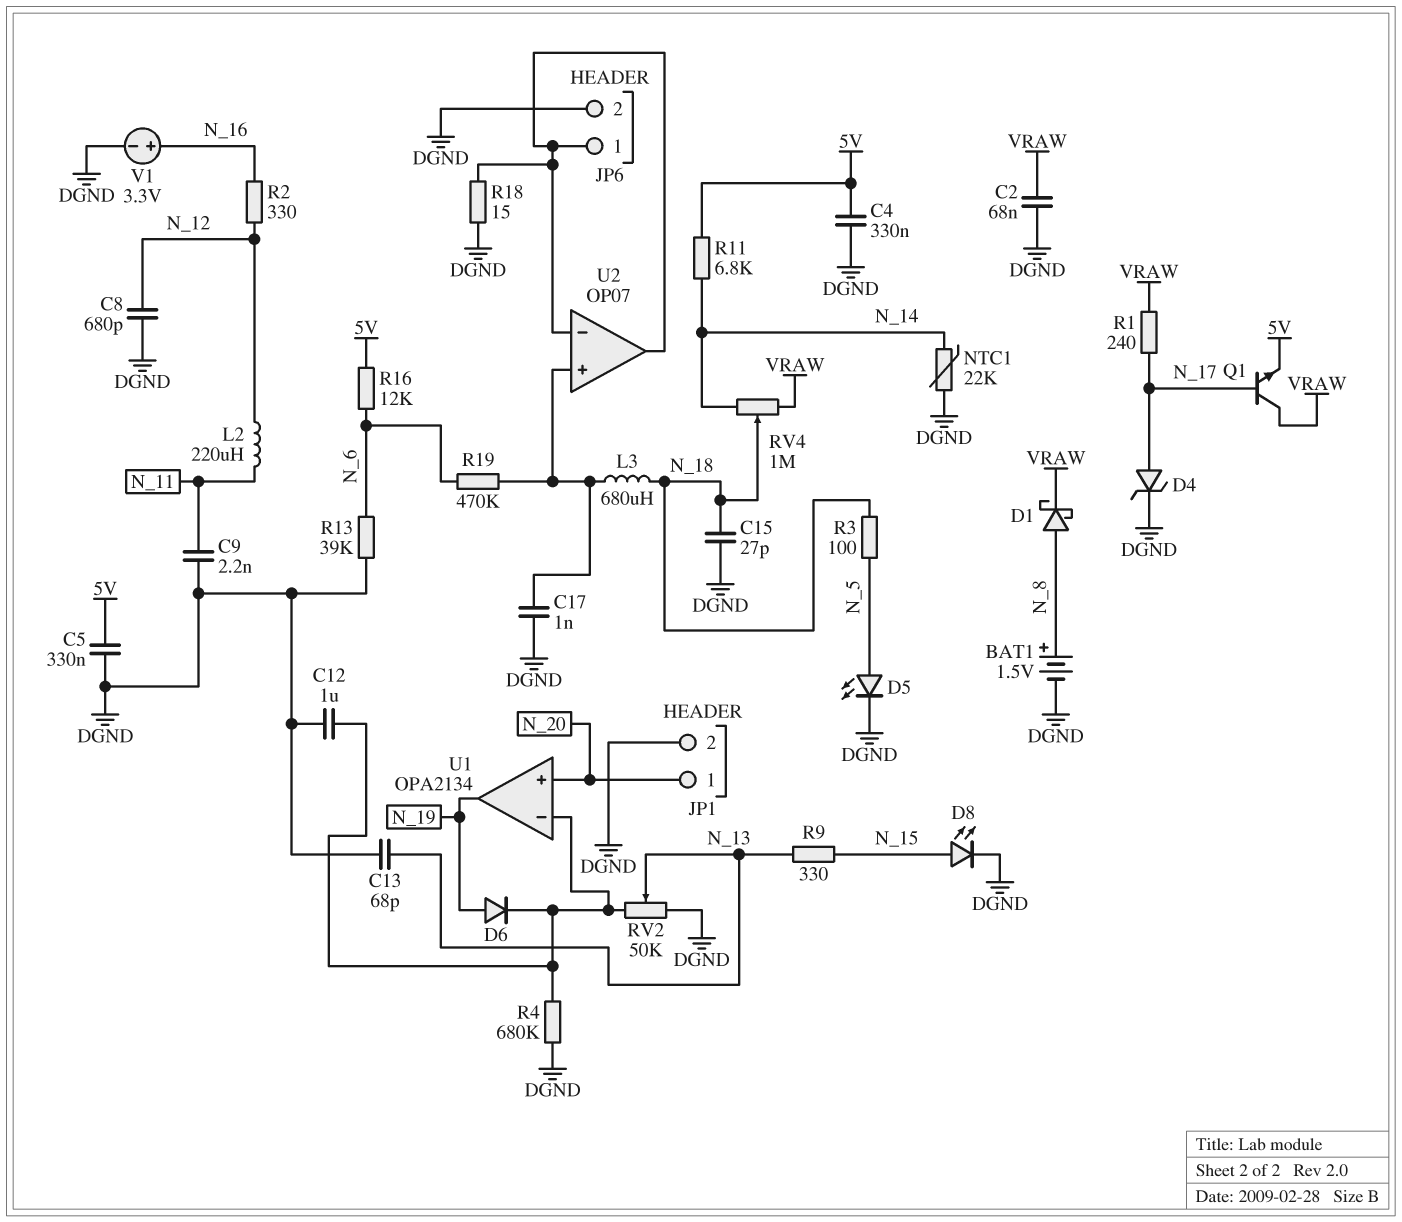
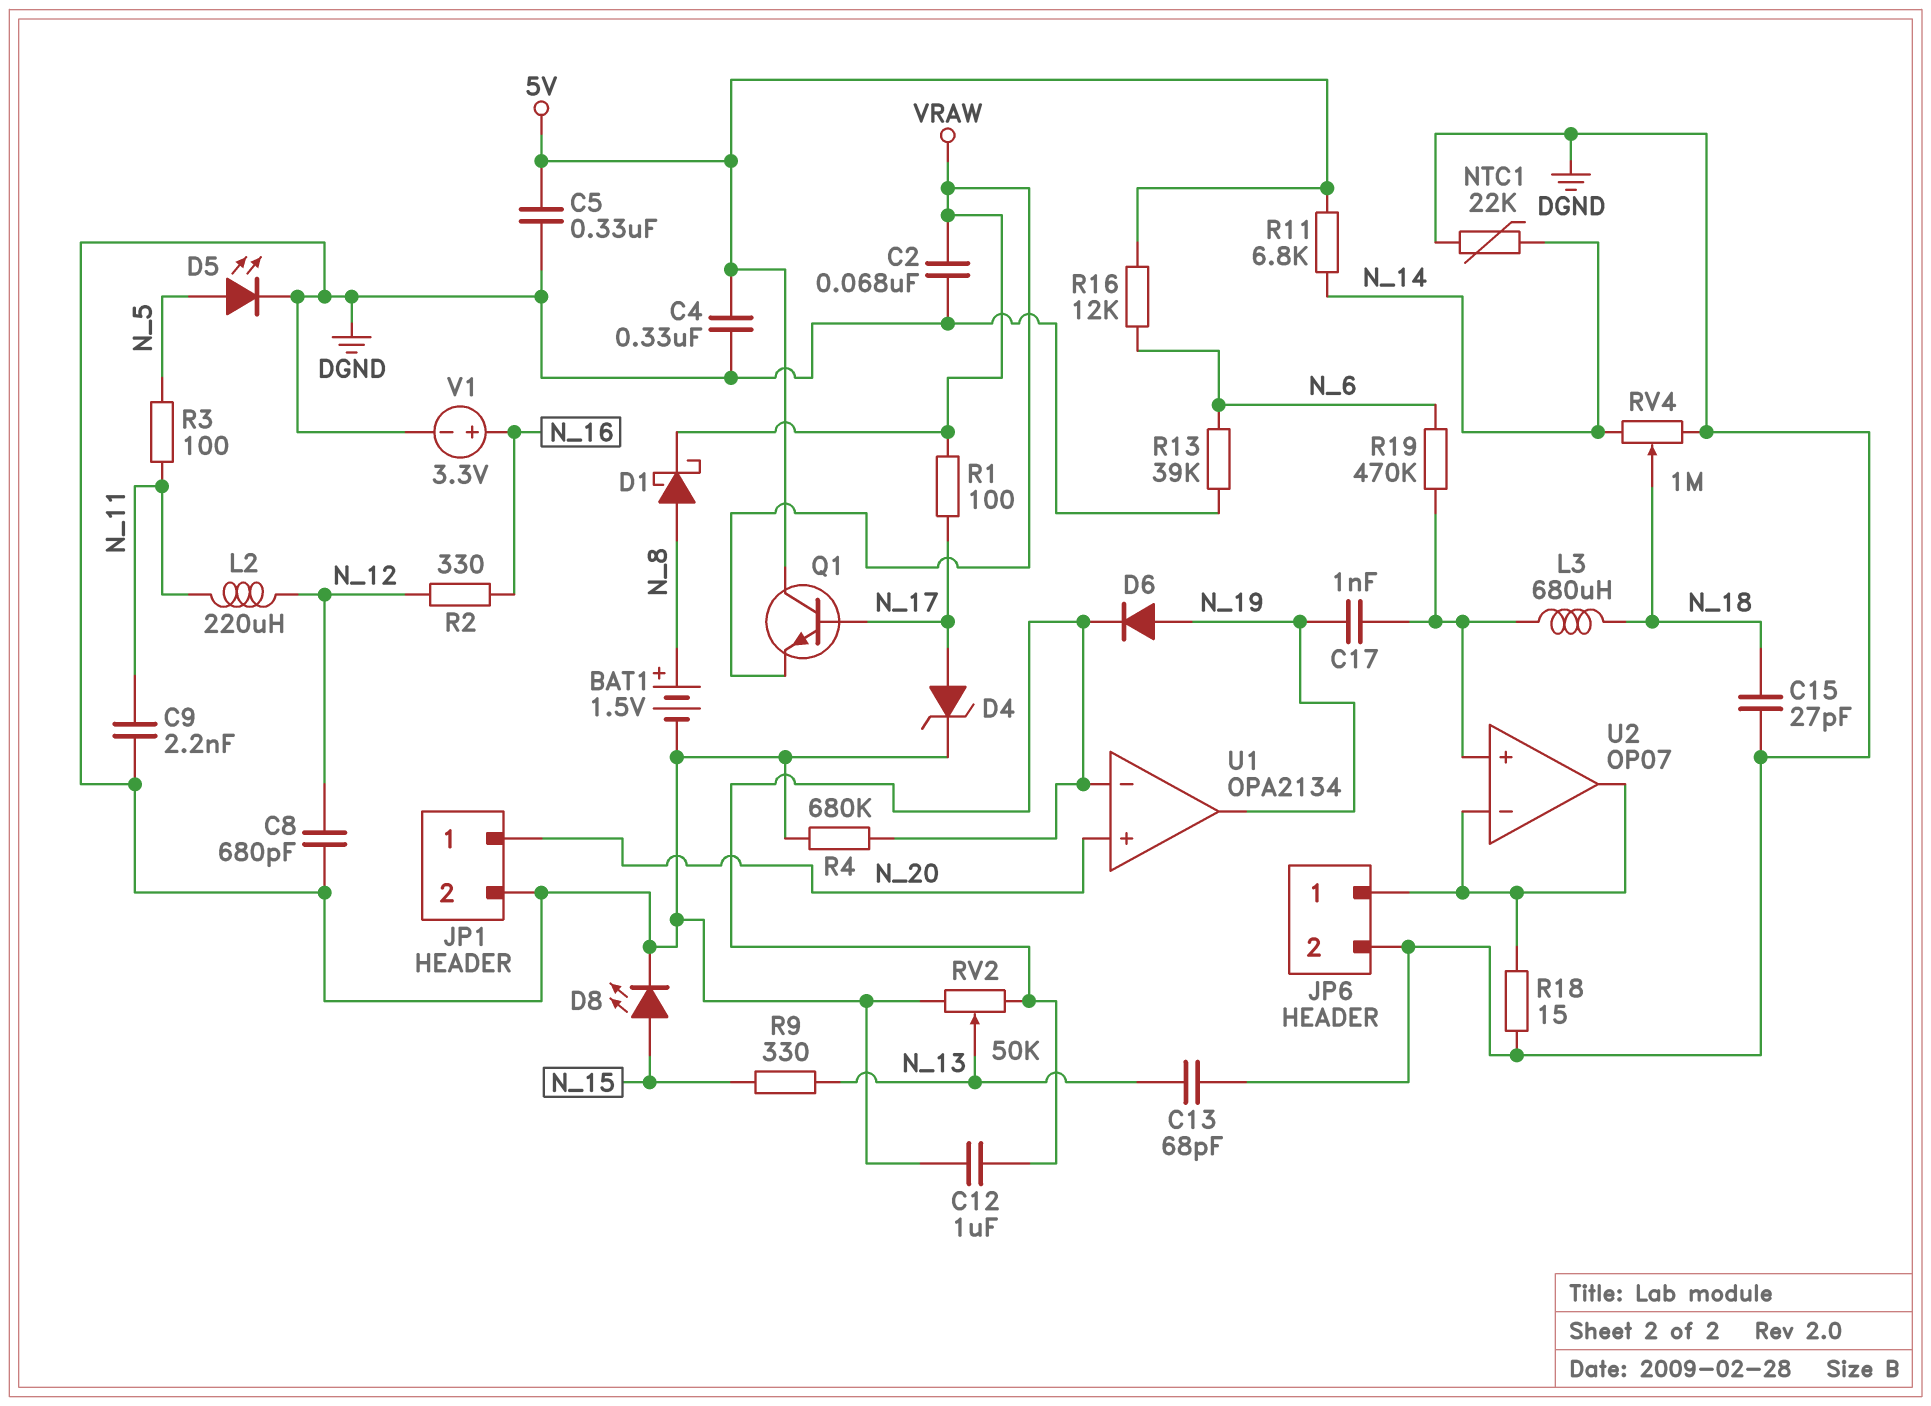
C17: 1nF (DGND, U2/in+) -> 1nF (N_19, U2/in+)
Q1: NPN (B N_17, C VRAW, E 5V) -> NPN (B N_17, C 5V, E VRAW)
R1: 240 (N_17, VRAW) -> 100 (N_17, VRAW)
R3: 100 (N_5, N_18) -> 100 (N_5, N_11)
RV4: 1M (N_14, VRAW, wiper N_18) -> 1M (DGND, N_14, wiper N_18)

